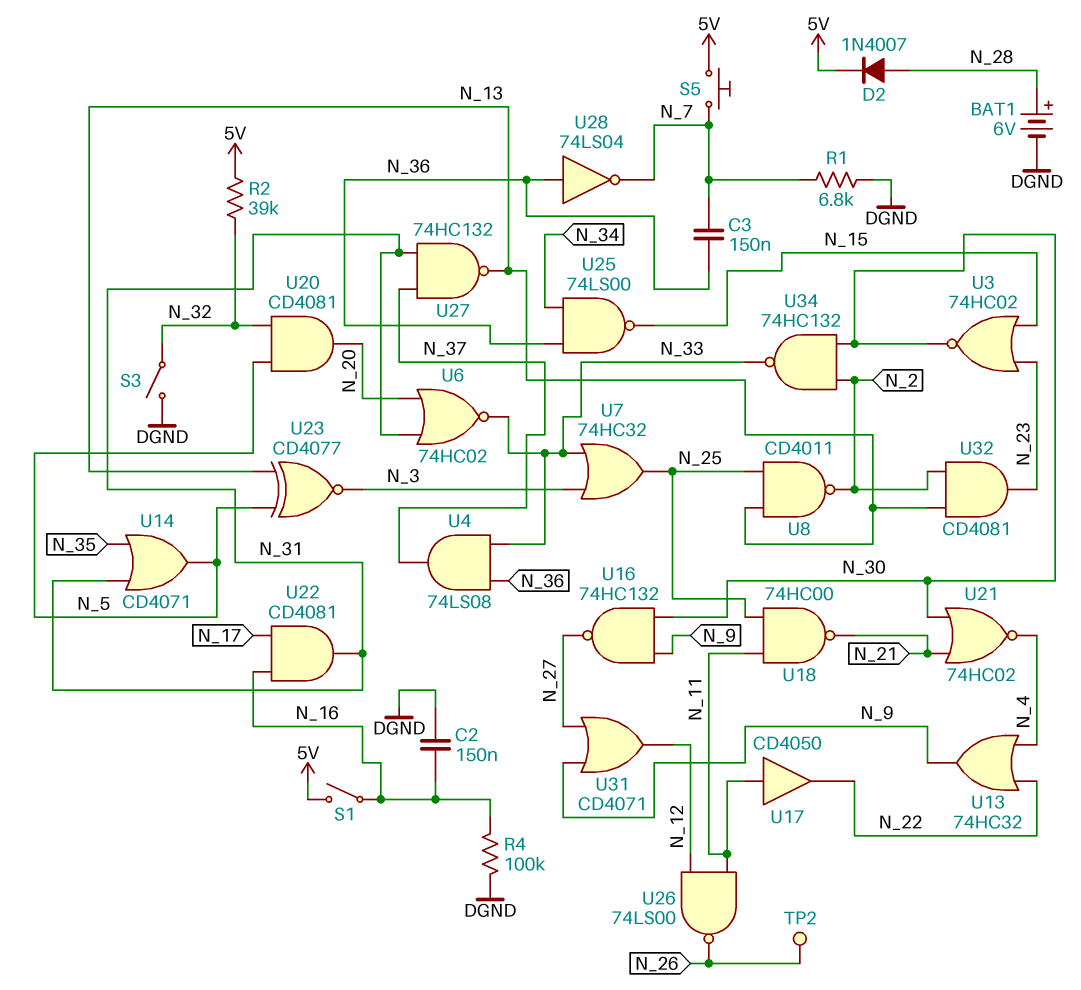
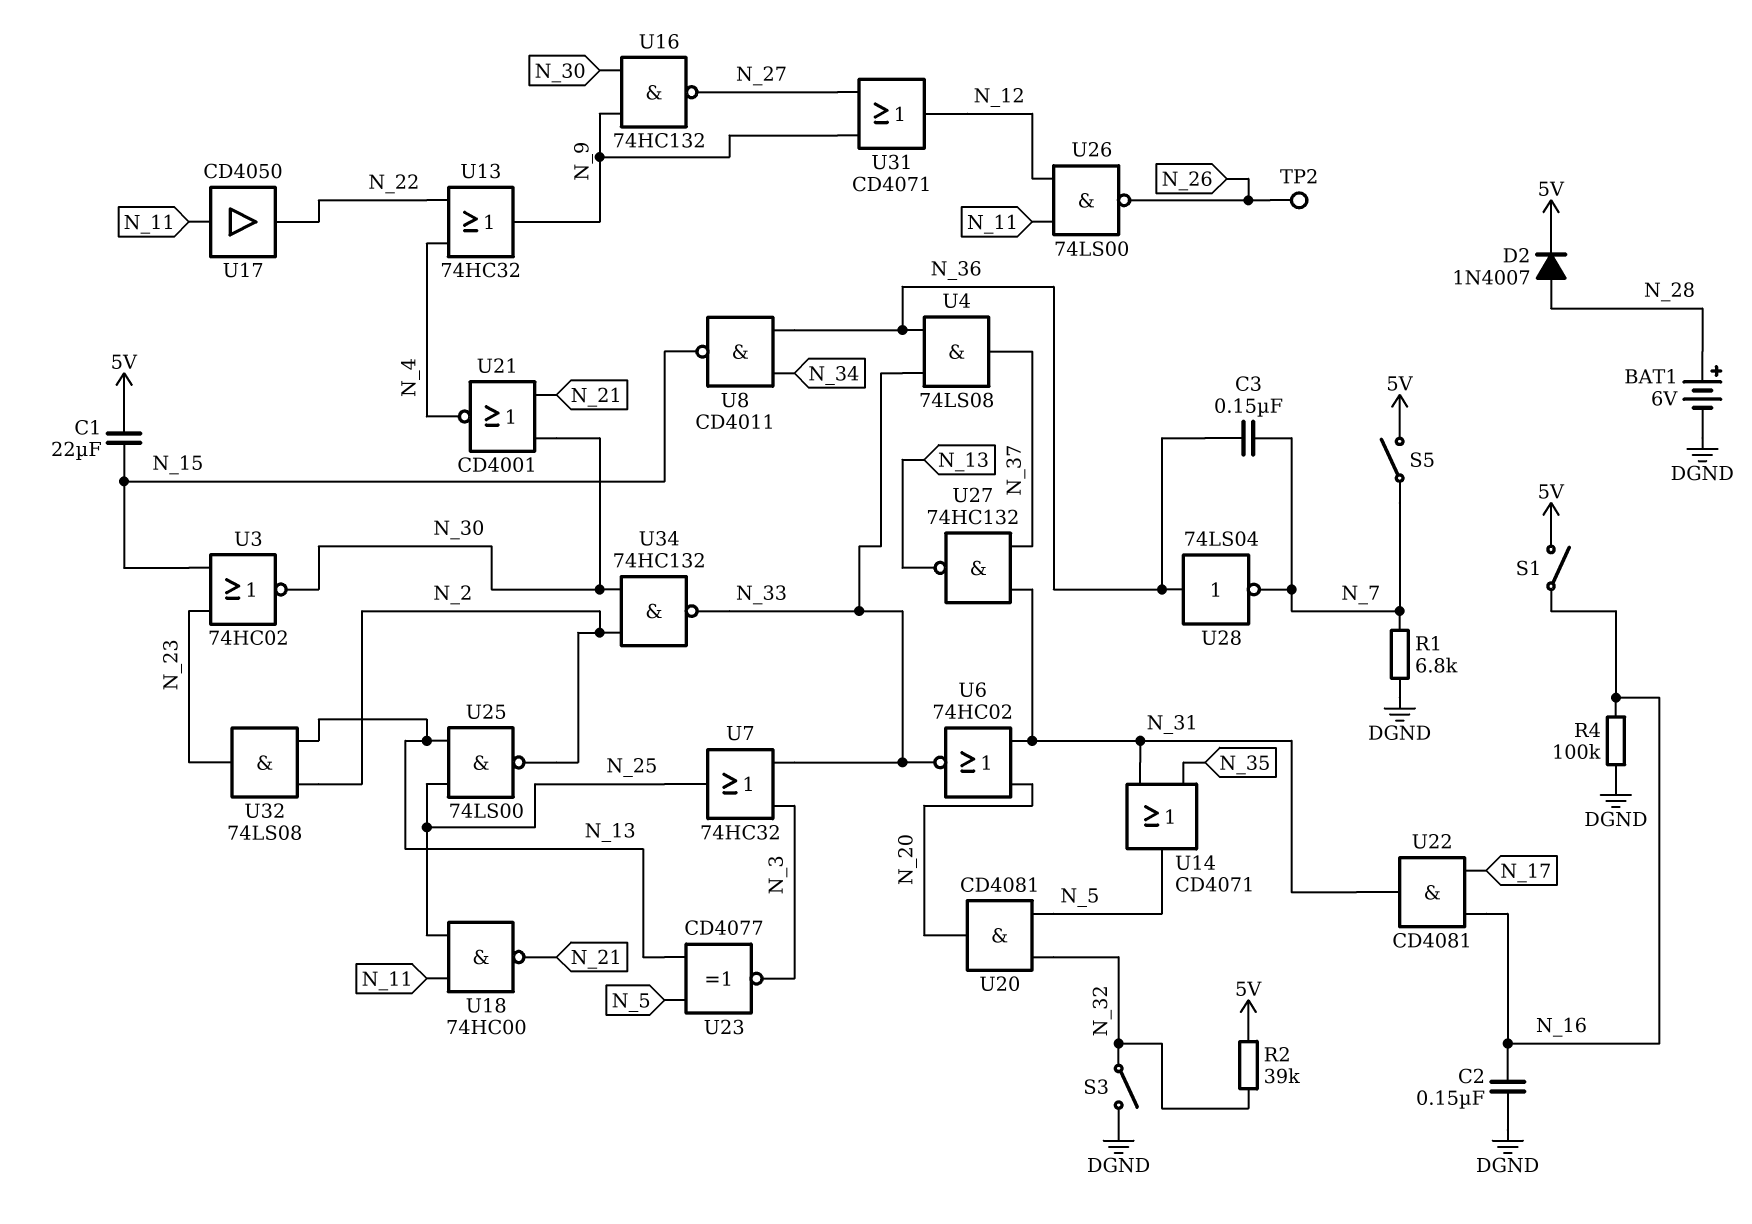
C1: none -> 22uF (5V, N_15)
S5: button (5V, N_7) -> switch (5V, N_7)
U8: NAND CD4011 (in N_13, in N_25, out N_2) -> NAND CD4011 (in N_34, in N_36, out N_15)
U21: NOR 74HC02 (in N_21, in N_30, out N_4) -> NOR CD4001 (in N_21, in N_30, out N_4)
U25: NAND 74LS00 (in N_34, in N_36, out N_15) -> NAND 74LS00 (in N_13, in N_25, out N_2)
U32: AND CD4081 (in N_2, in N_13, out N_23) -> AND 74LS08 (in N_2, in N_13, out N_23)

